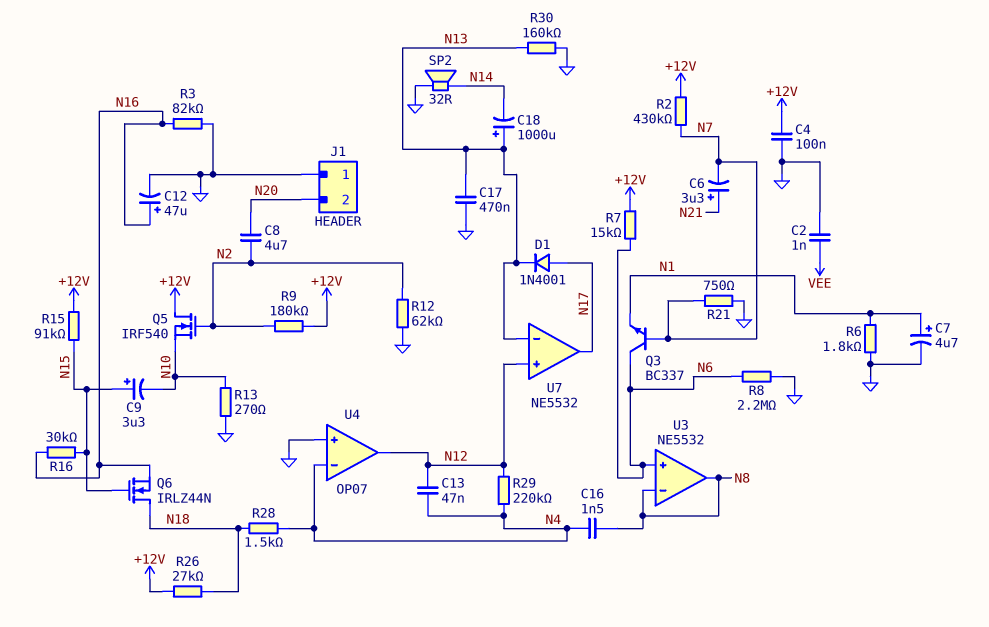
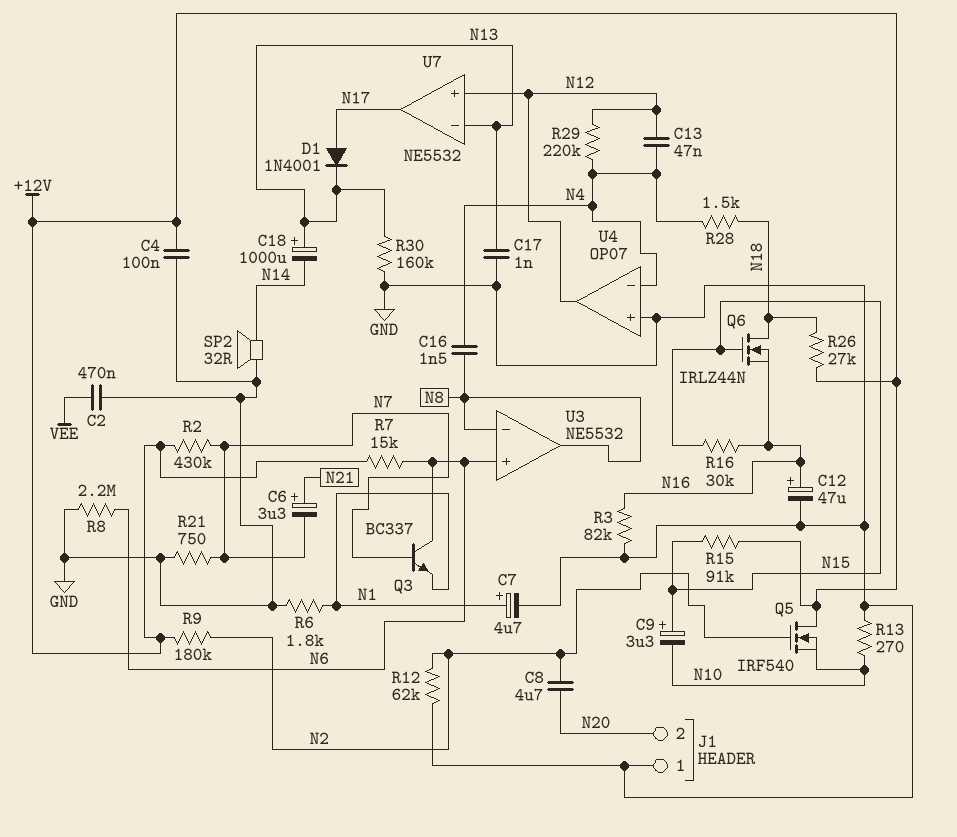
C2: 1nF (GND, VEE) -> 470nF (GND, VEE)
C17: 470nF (GND, N13) -> 1nF (GND, N13)

